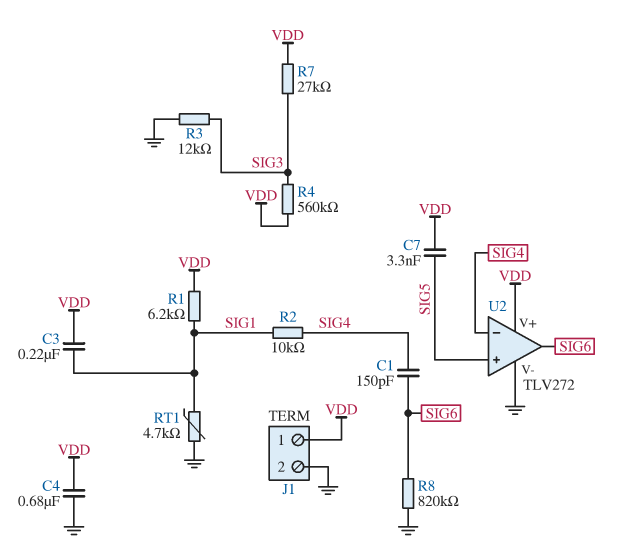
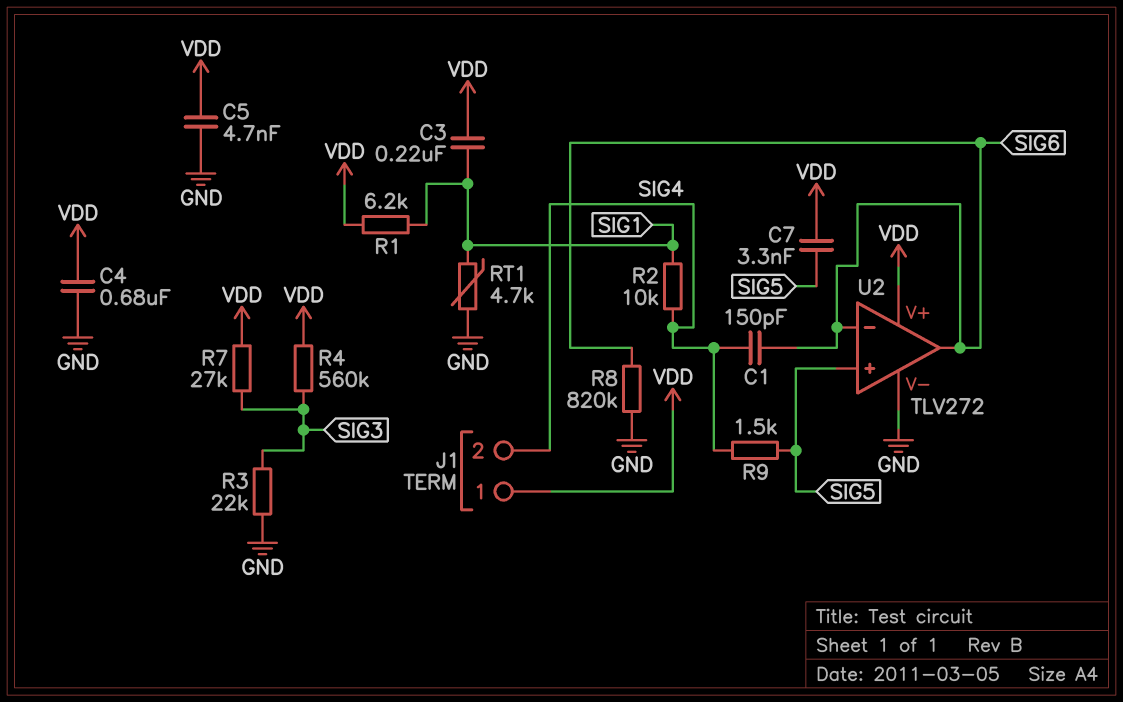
C5: none -> 4.7nF (GND, VDD)
J1 pin 2: GND -> SIG4
R3: 12k (GND, SIG3) -> 22k (GND, SIG3)
R9: none -> 1.5k (SIG4, SIG5)
U2 pin in-: SIG4 -> SIG6

